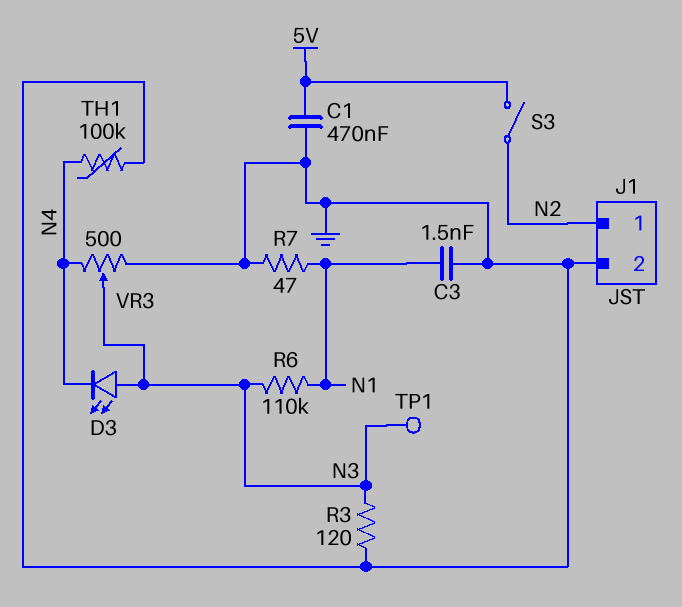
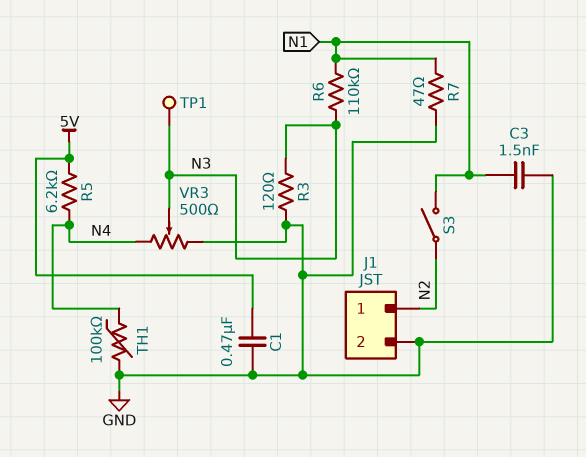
D3: LED (A N3, K N4) -> none
R5: none -> 6.2k (5V, N4)
S3: switch (5V, N2) -> switch (N1, N2)

